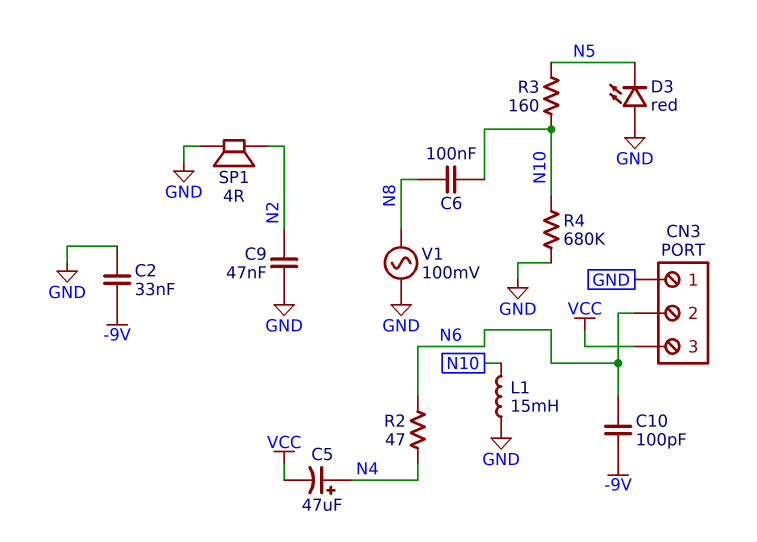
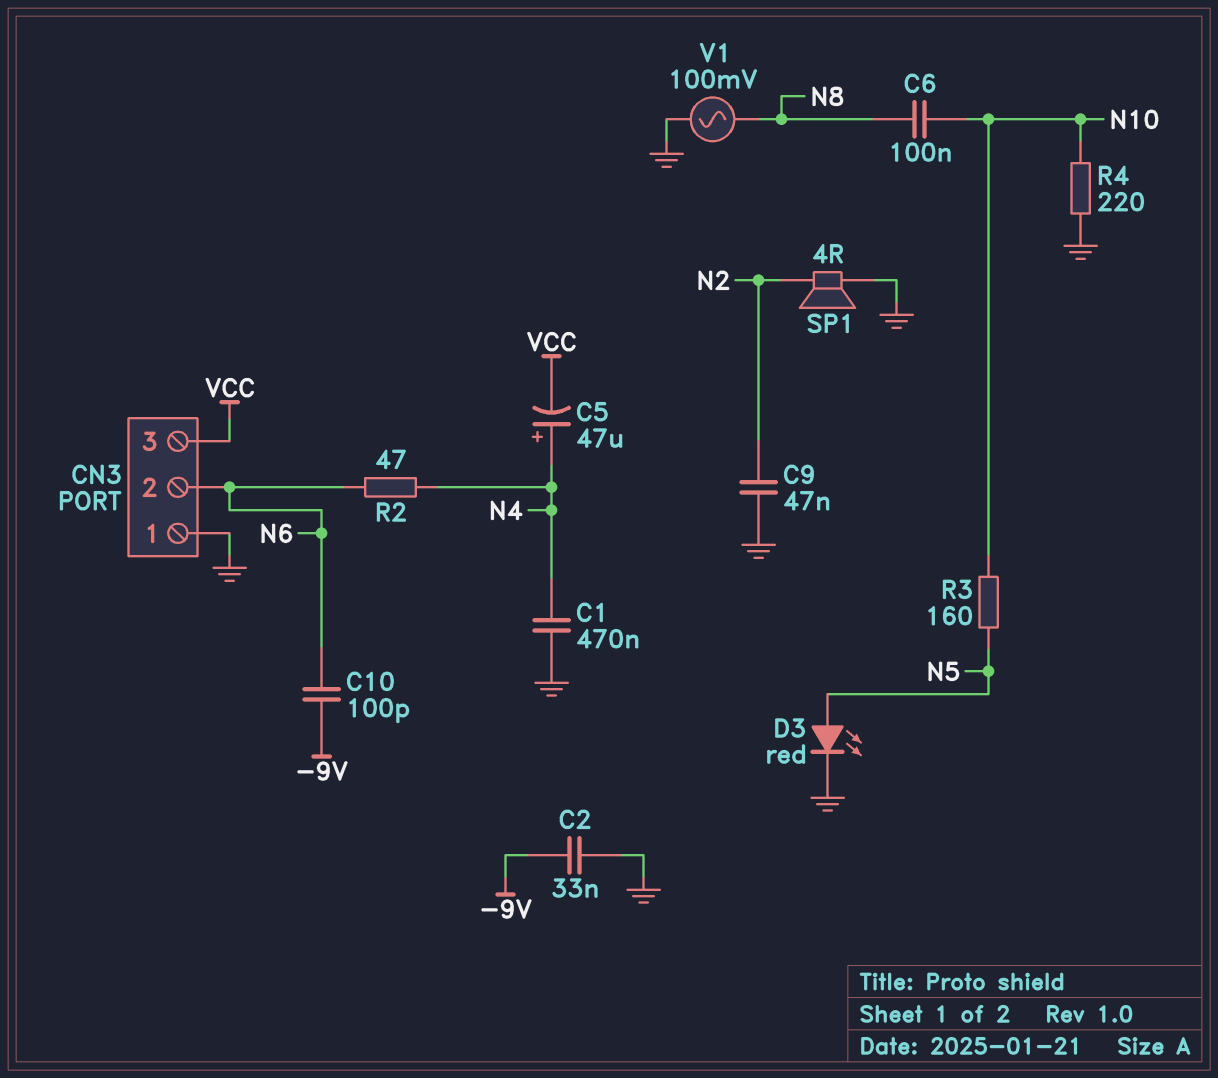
C1: none -> 470nF (GND, N4)
D3: LED red (A GND, K N5) -> LED red (A N5, K GND)
L1: 15mH (GND, N10) -> none
R4: 680k (GND, N10) -> 220 (GND, N10)

